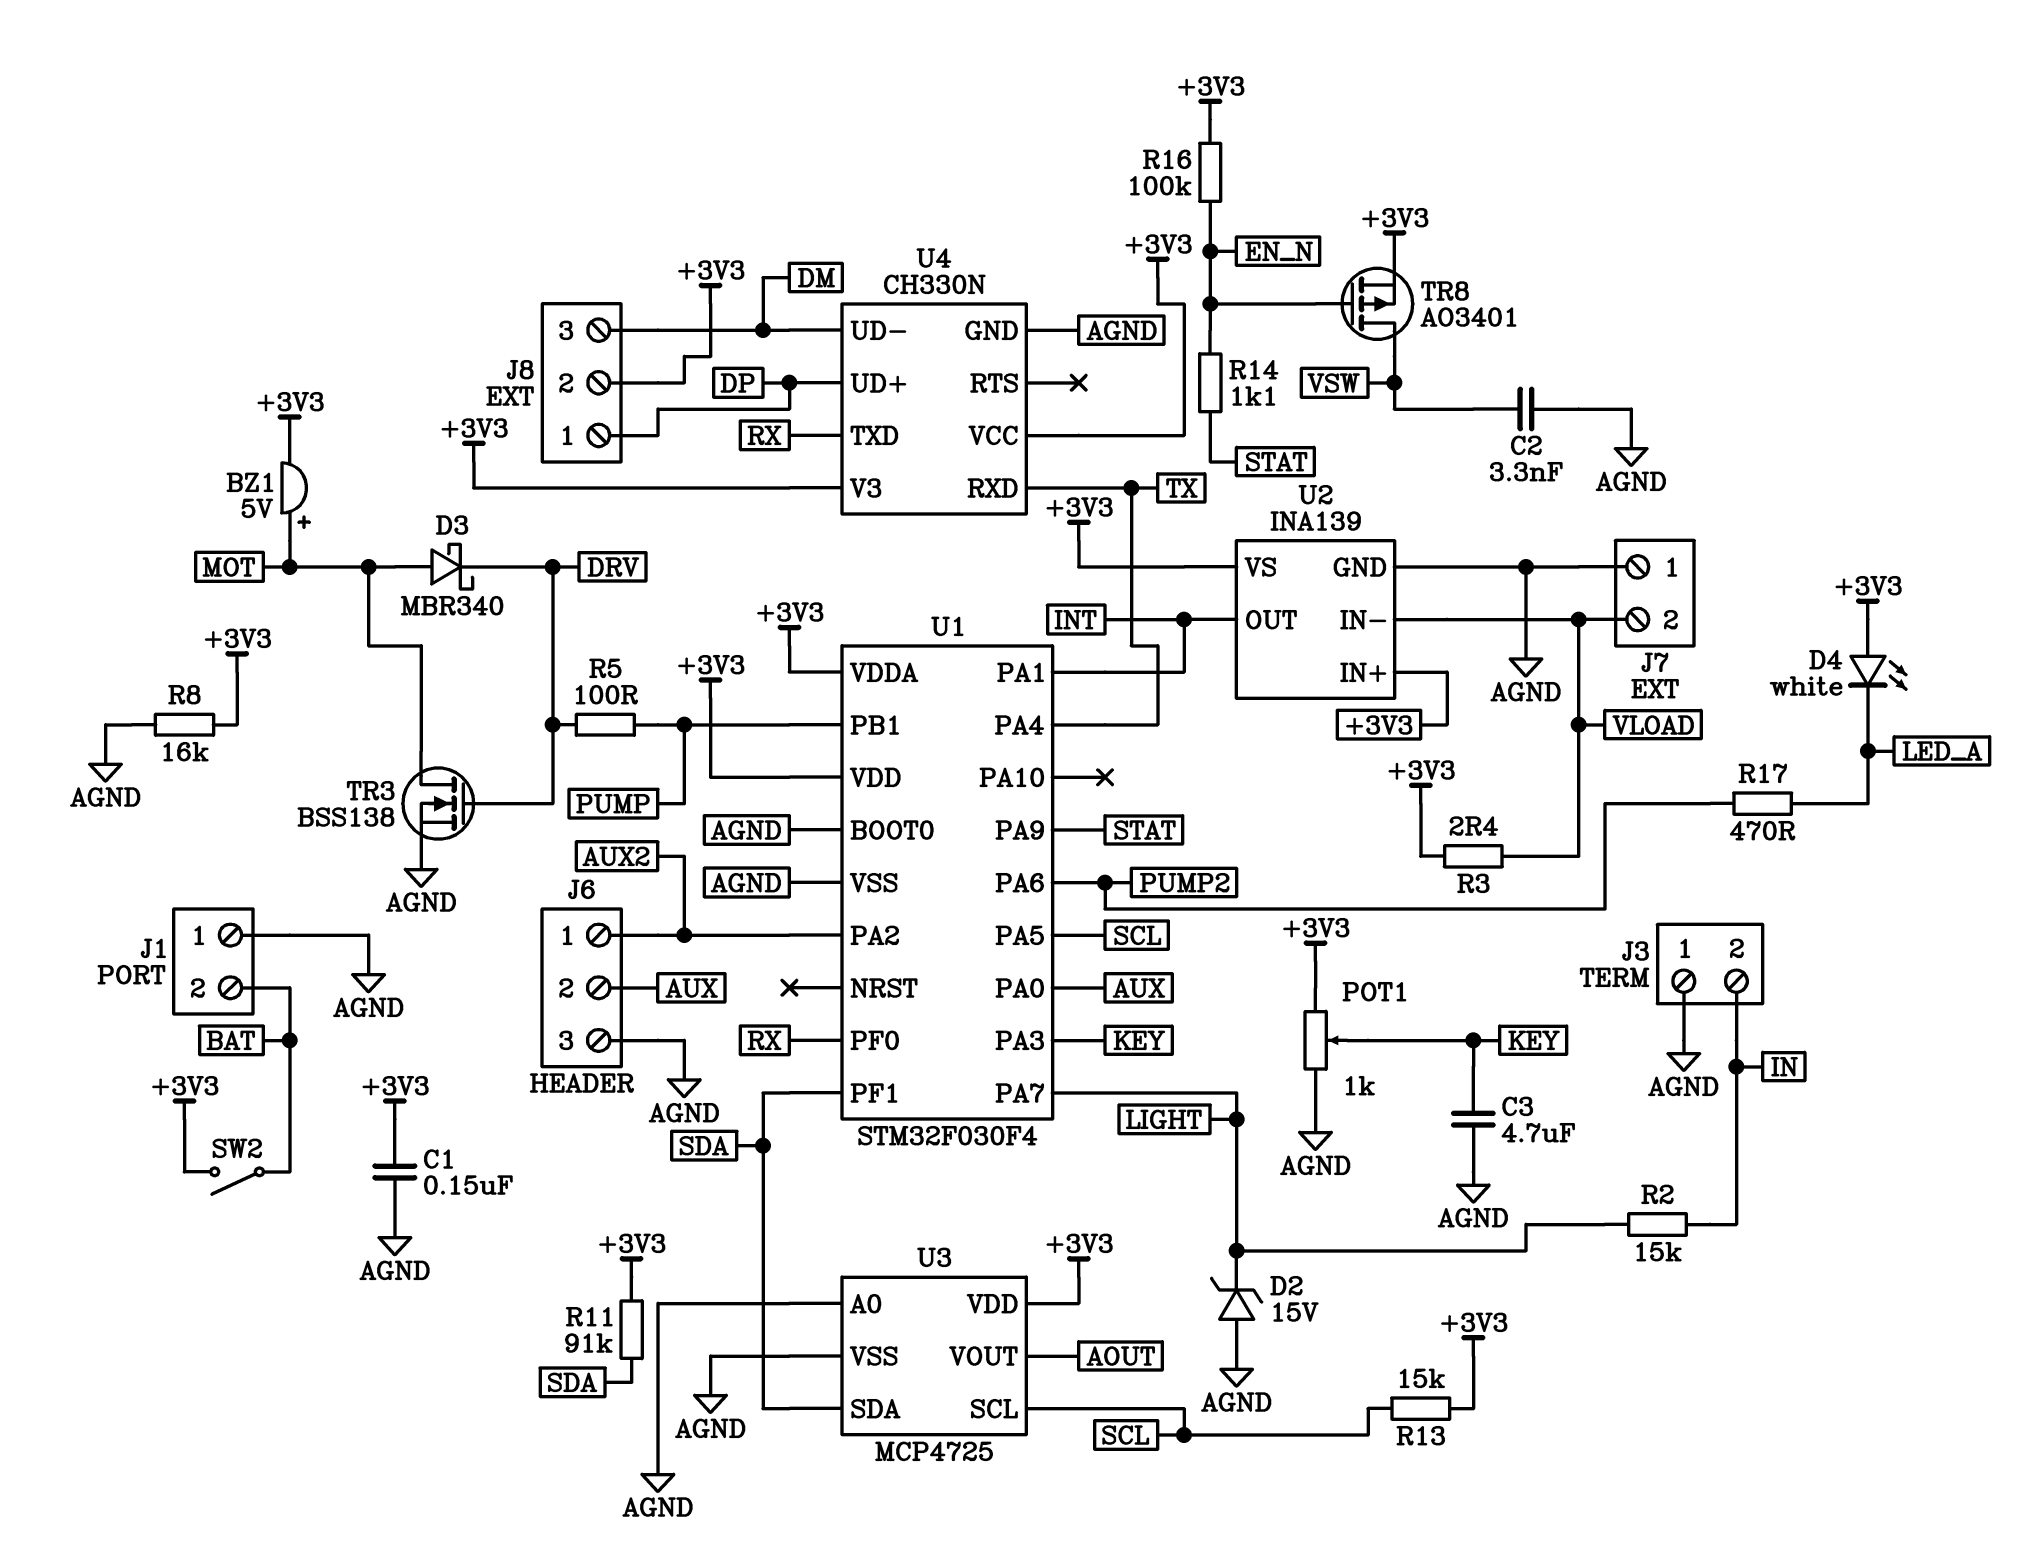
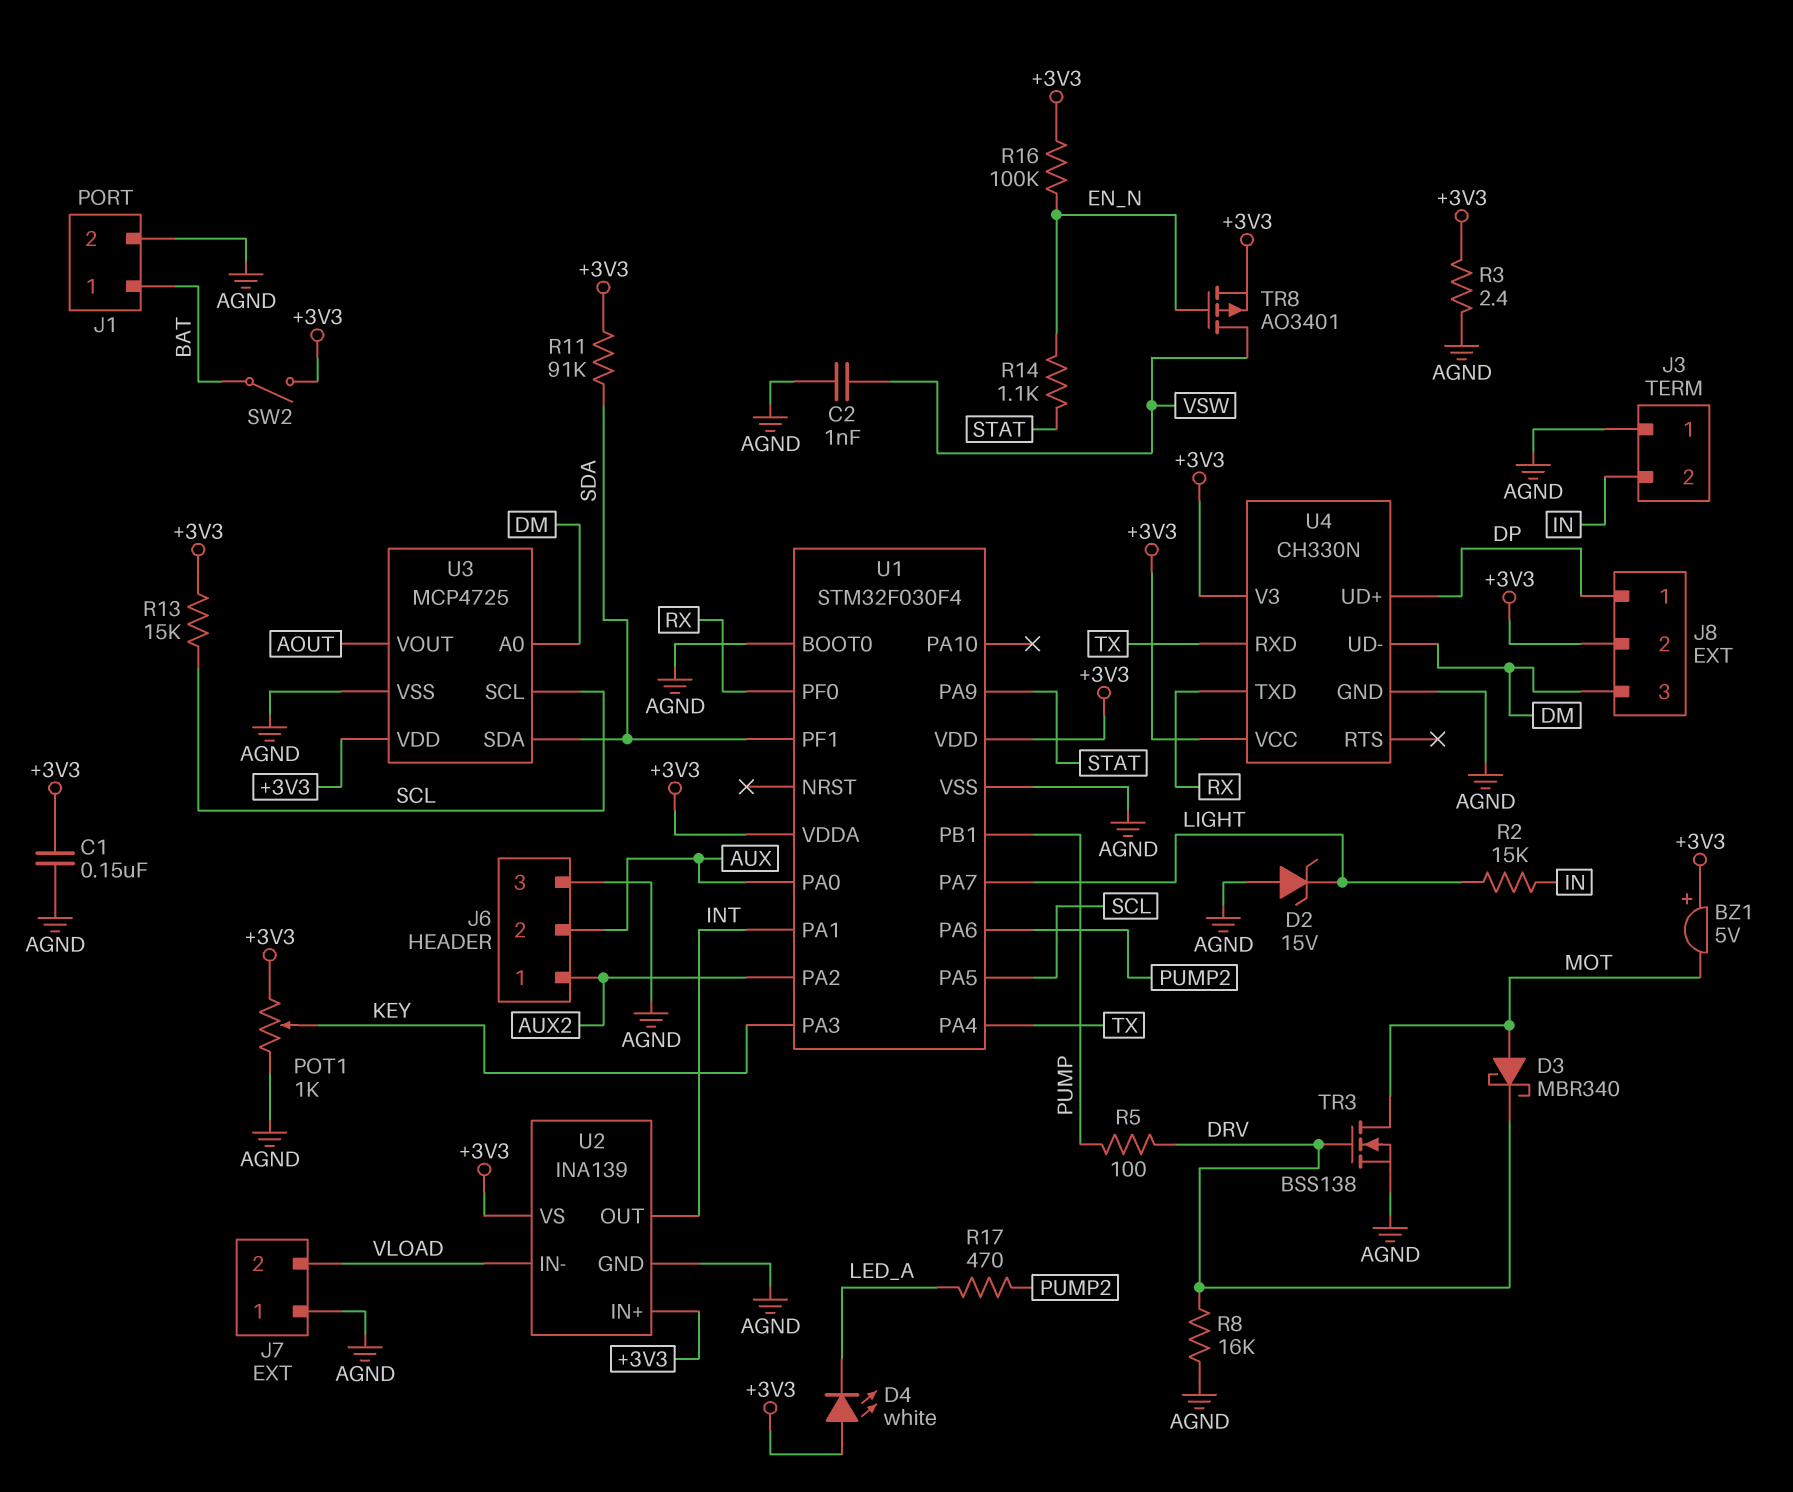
BZ1: buzzer 5V (plus MOT, minus +3V3) -> buzzer 5V (plus +3V3, minus MOT)
C2: 3.3nF (AGND, VSW) -> 1nF (AGND, VSW)
C3: 4.7uF (AGND, KEY) -> none
J1 pin 1: AGND -> BAT
J1 pin 2: BAT -> AGND
R3: 2.4 (+3V3, VLOAD) -> 2.4 (+3V3, AGND)
R8: 16k (+3V3, AGND) -> 16k (AGND, DRV)
U3 pin A0: AGND -> DM

